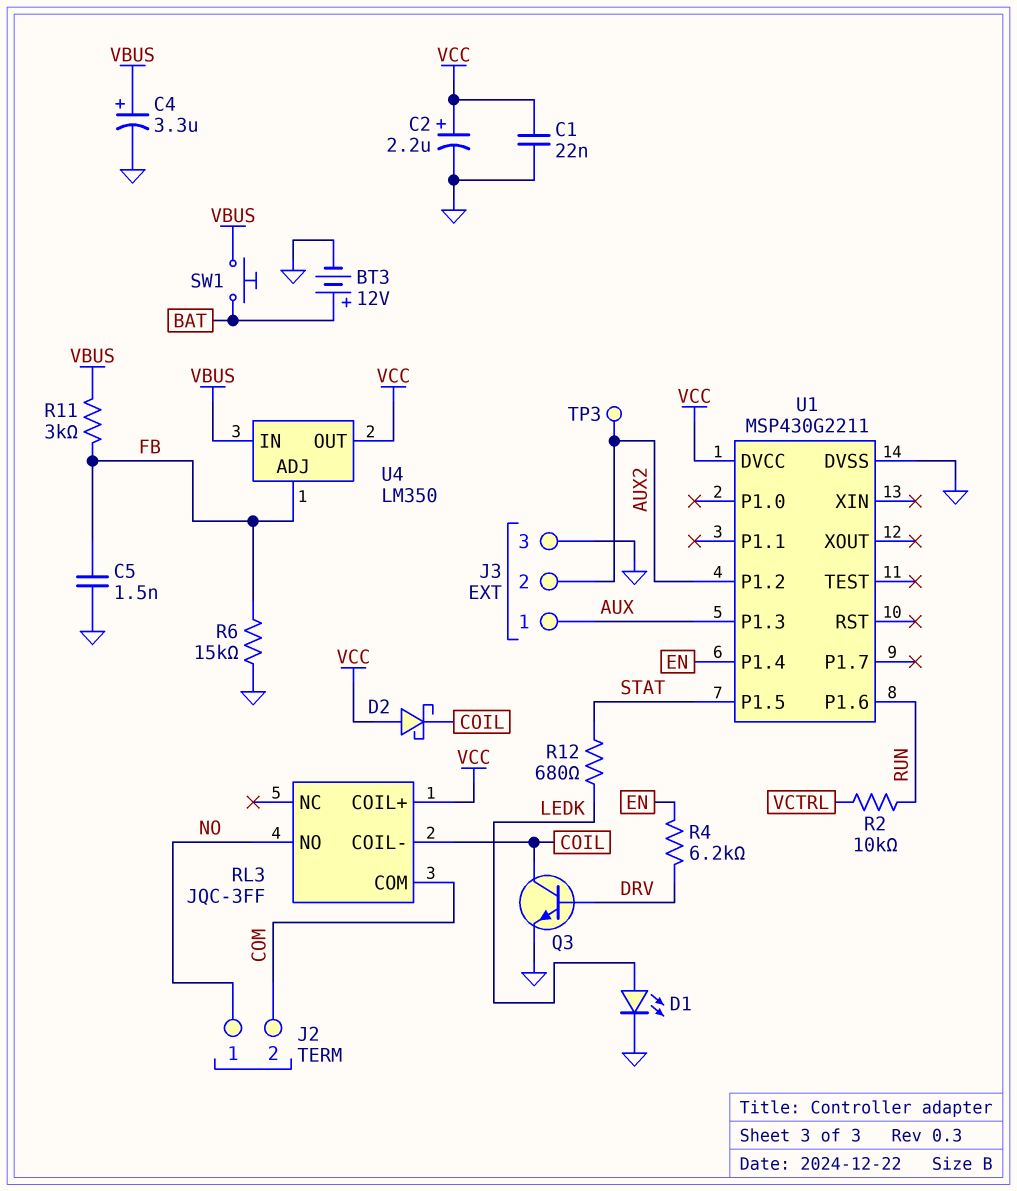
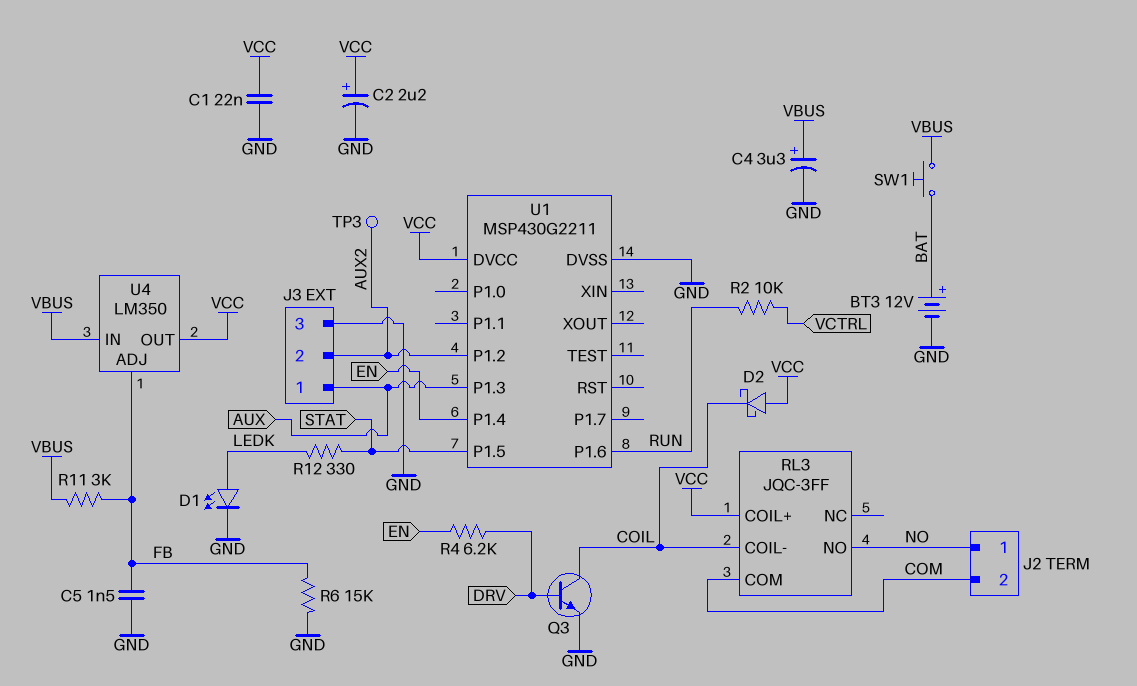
R12: 680 (LEDK, STAT) -> 330 (LEDK, STAT)

